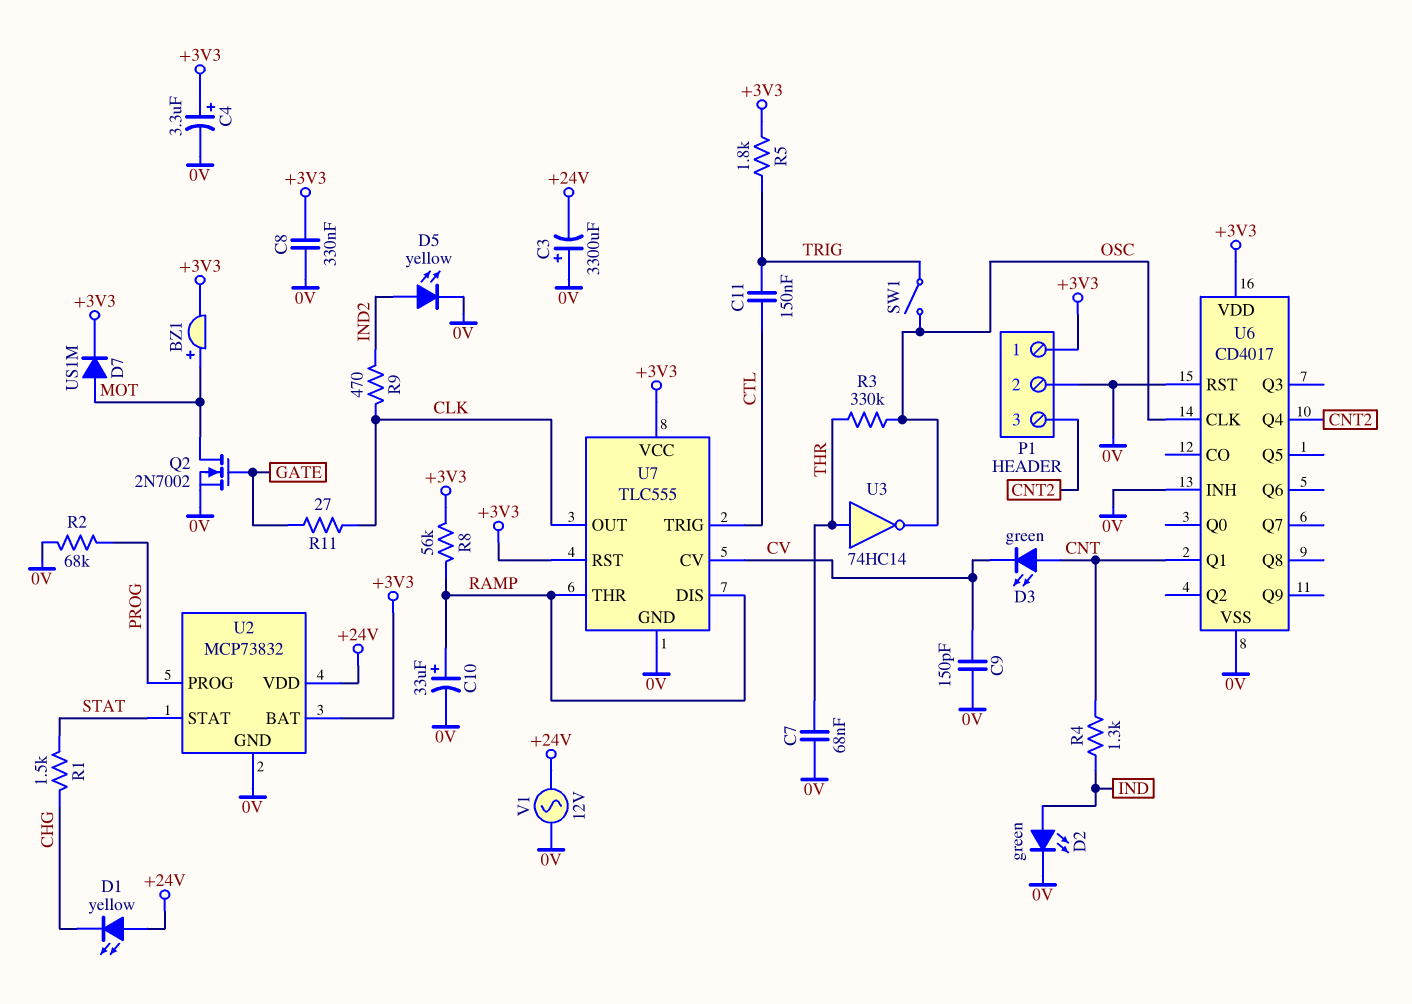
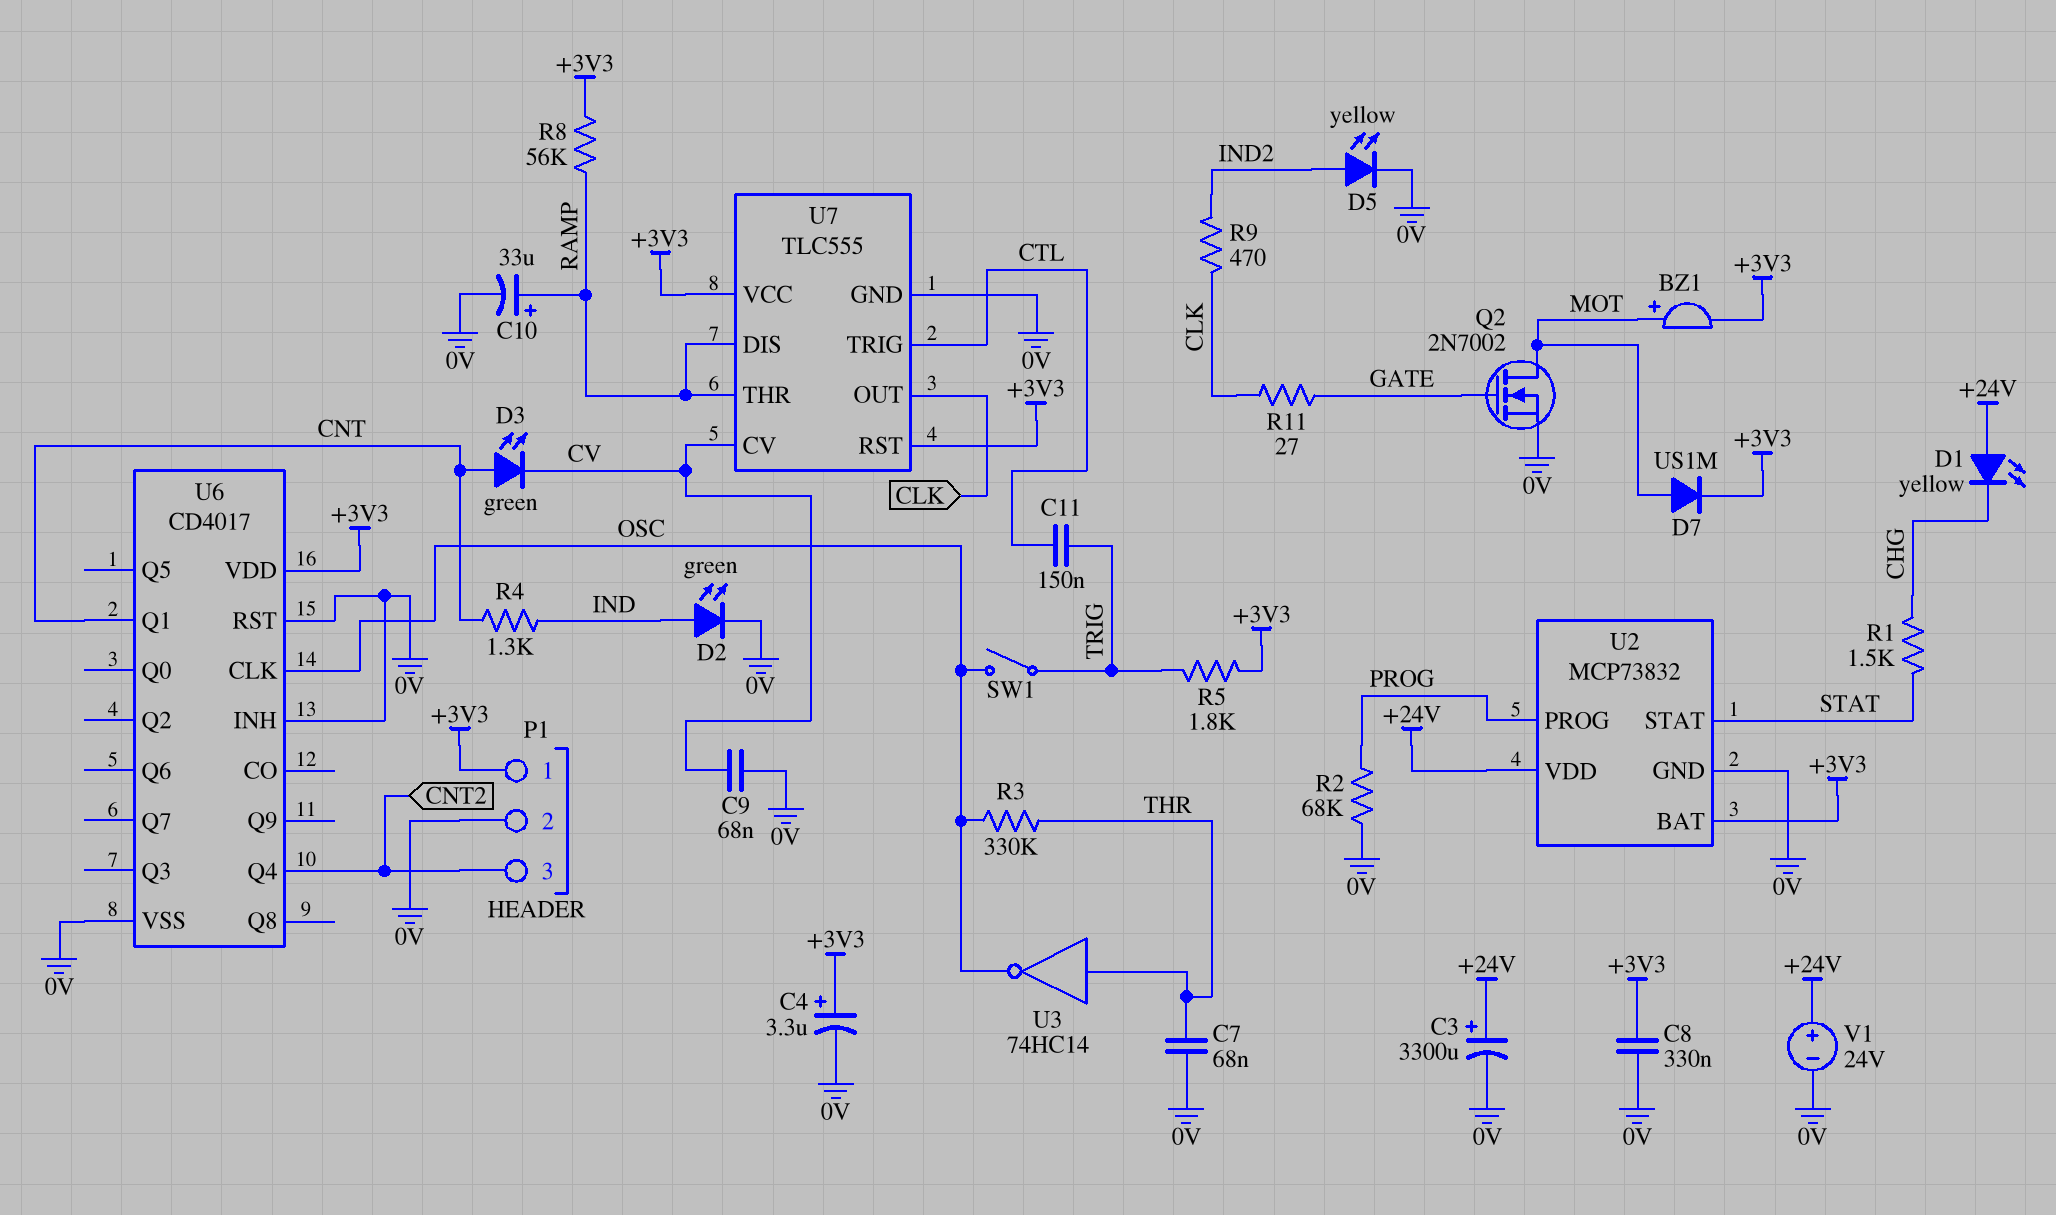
C3: 3300uF (plus 0V, minus +24V) -> 3300uF (plus +24V, minus 0V)
C9: 150pF (0V, CV) -> 68nF (0V, CV)
V1: AC 12V (+24V, 0V) -> 24V (plus +24V, minus 0V)

